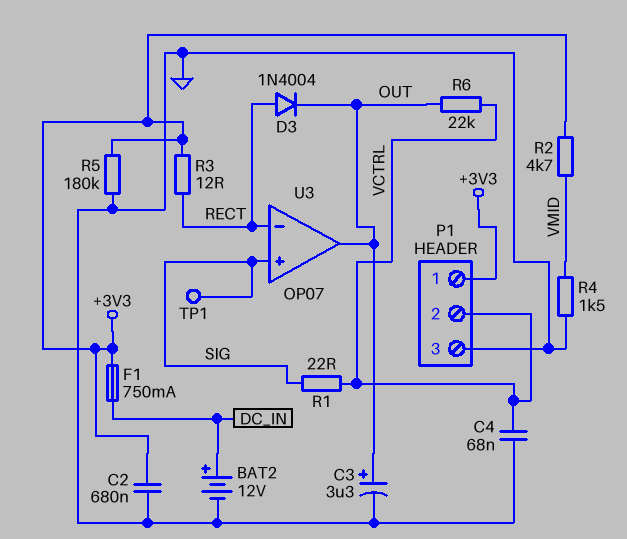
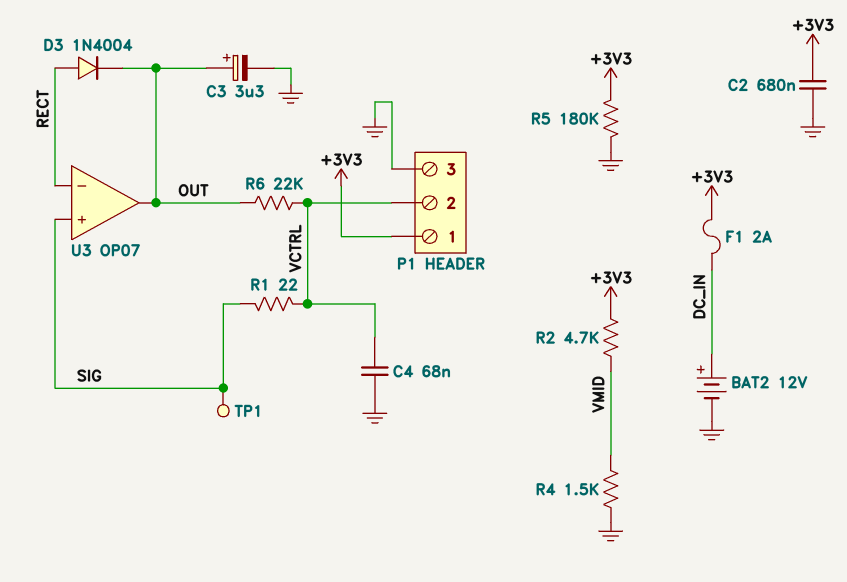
F1: 750mA (+3V3, DC_IN) -> 2A (+3V3, DC_IN)
R3: 12 (+3V3, RECT) -> none

